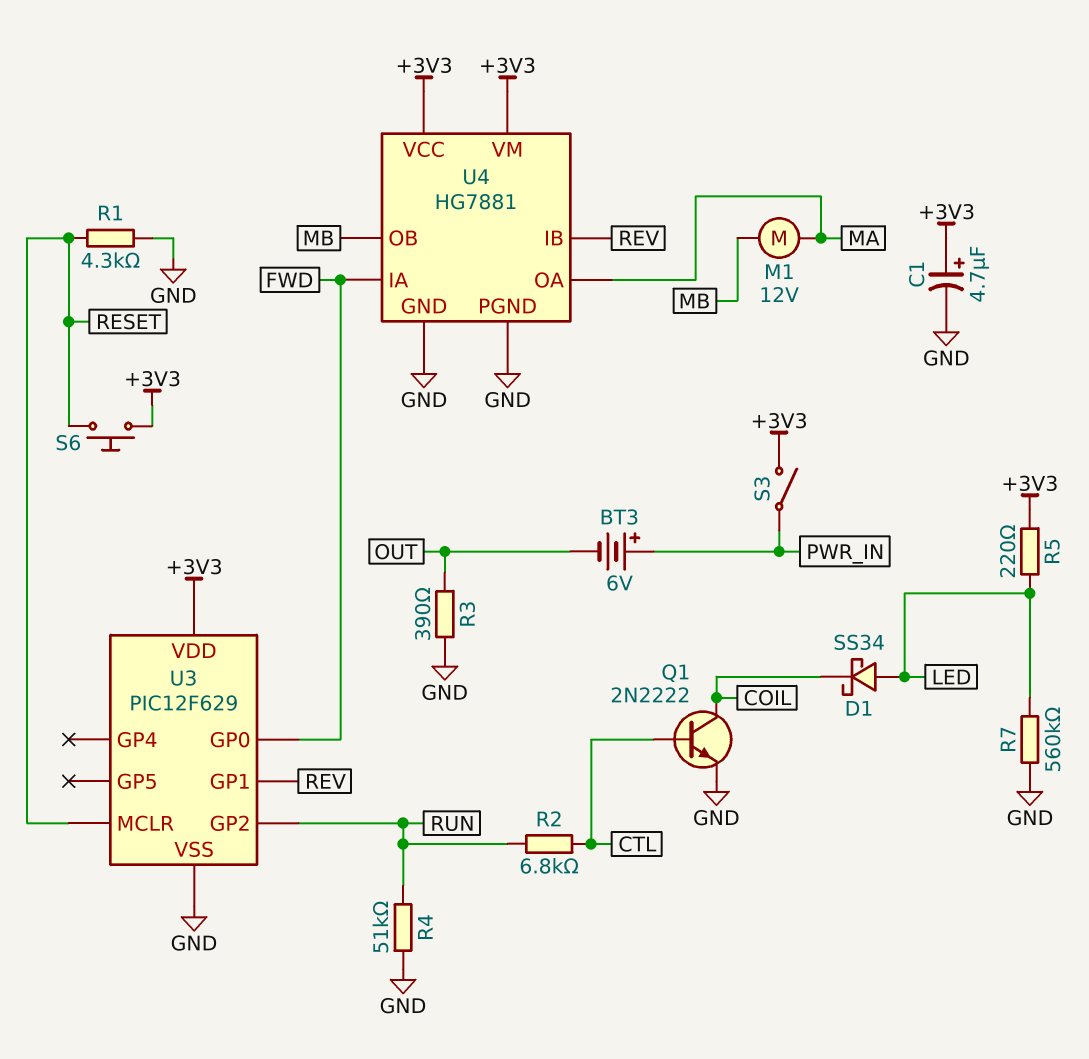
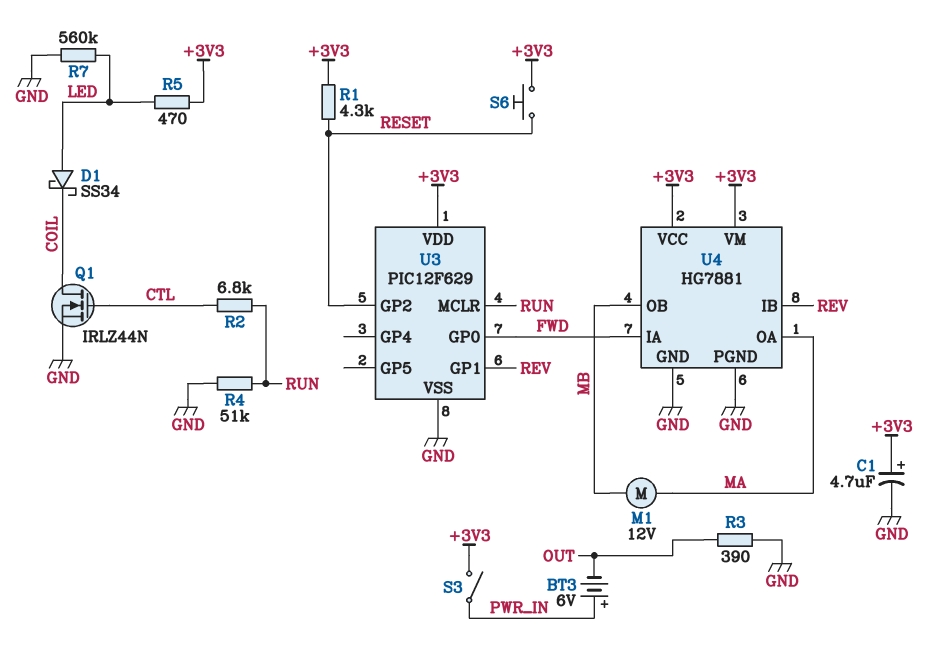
Q1: NPN 2N2222 (B CTL, C COIL, E GND) -> NMOS IRLZ44N (G CTL, D COIL, S GND)
R1: 4.3k (GND, RESET) -> 4.3k (+3V3, RESET)
R5: 220 (+3V3, LED) -> 470 (+3V3, LED)
U3 pin GP2: RUN -> RESET
U3 pin MCLR: RESET -> RUN

